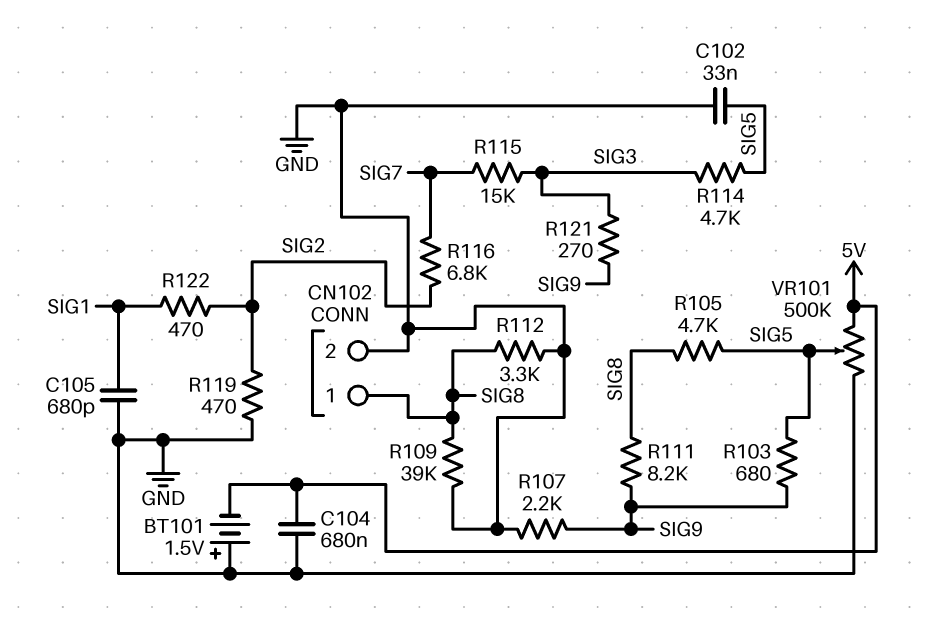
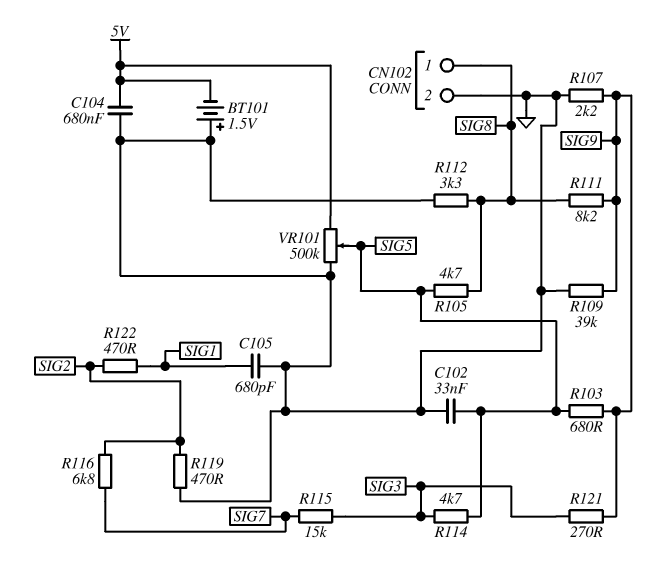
R109: 39k (GND, SIG8) -> 39k (GND, SIG9)

